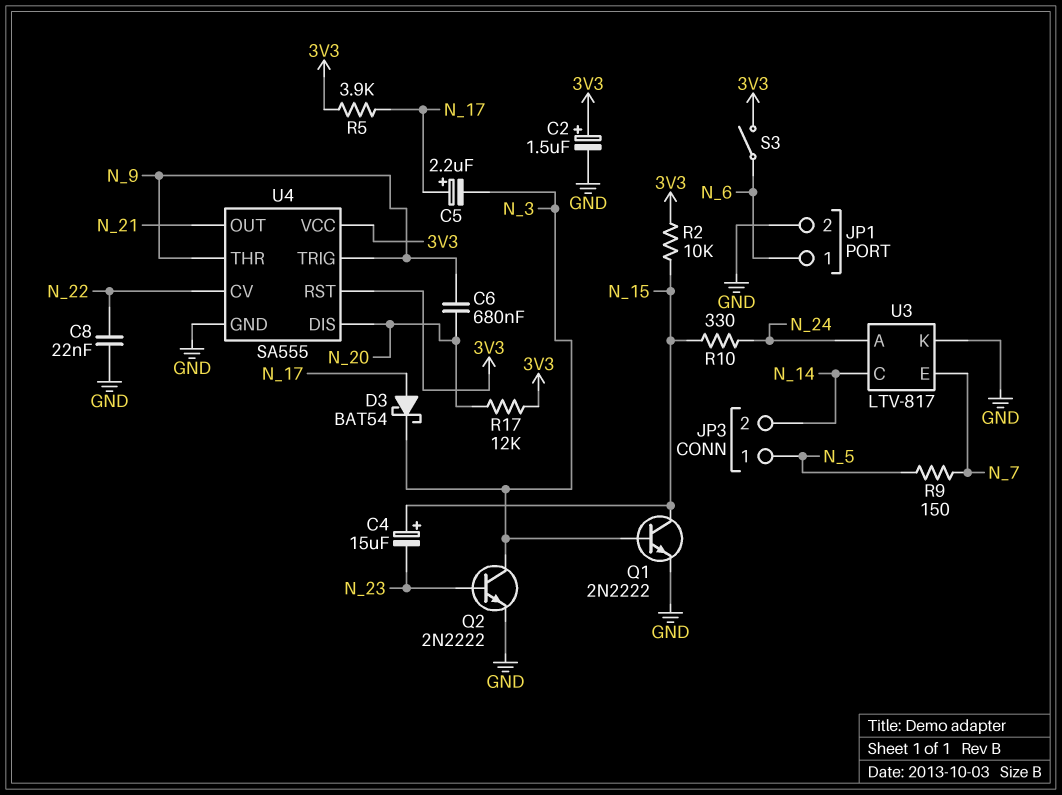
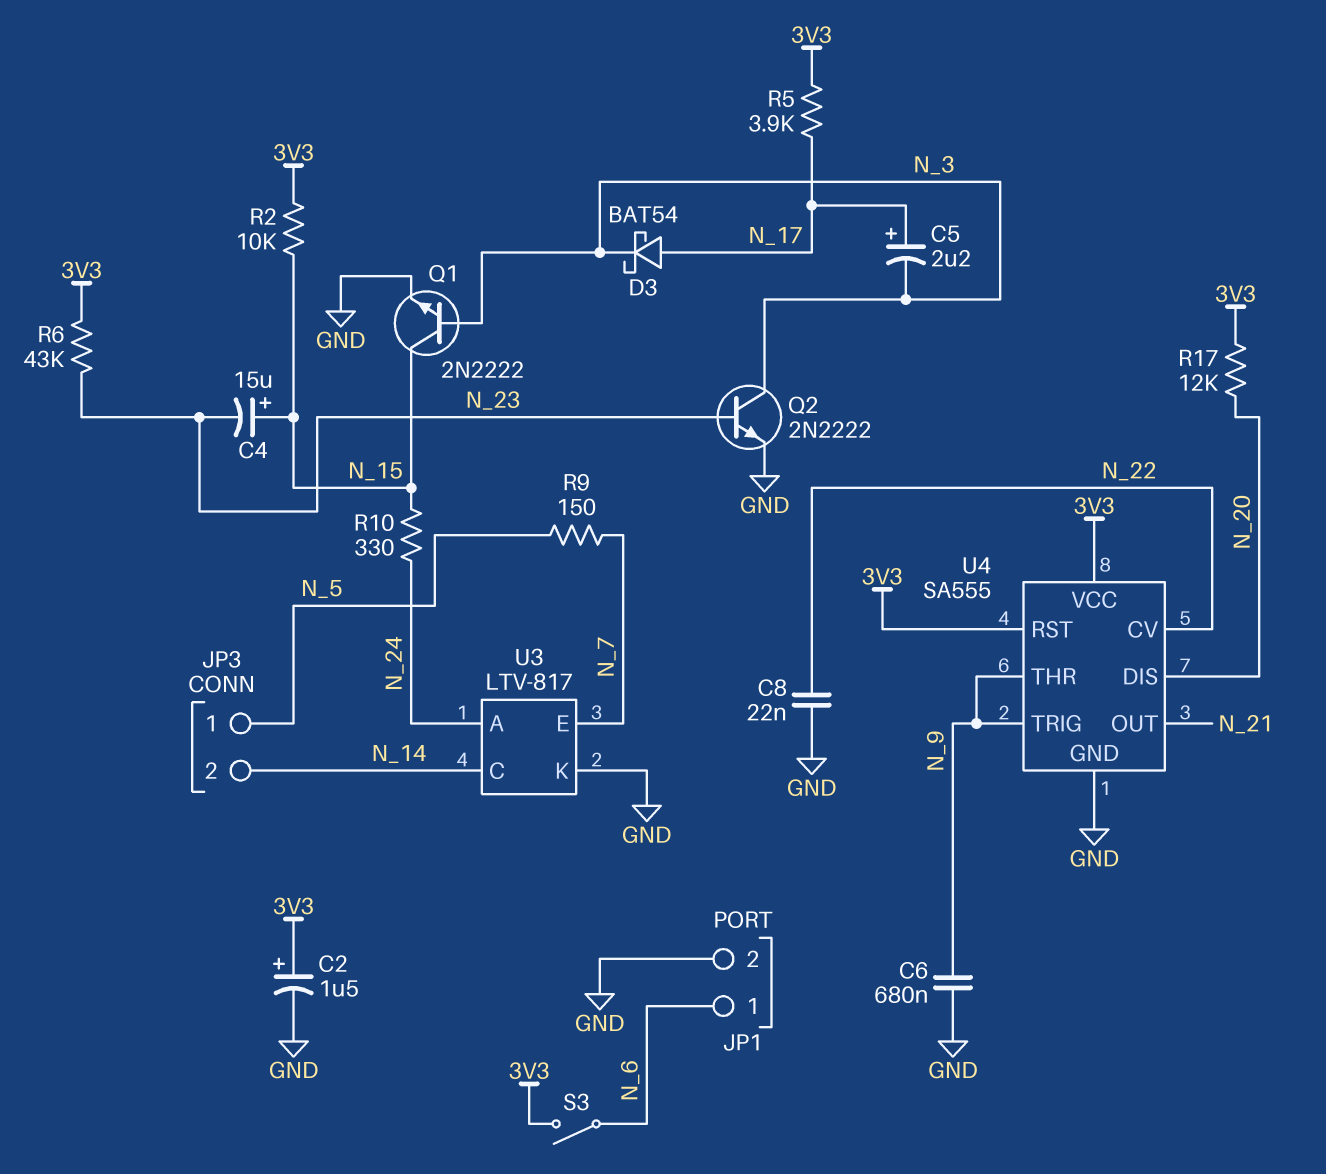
C6: 680nF (N_9, N_20) -> 680nF (GND, N_9)
R6: none -> 43k (3V3, N_23)

